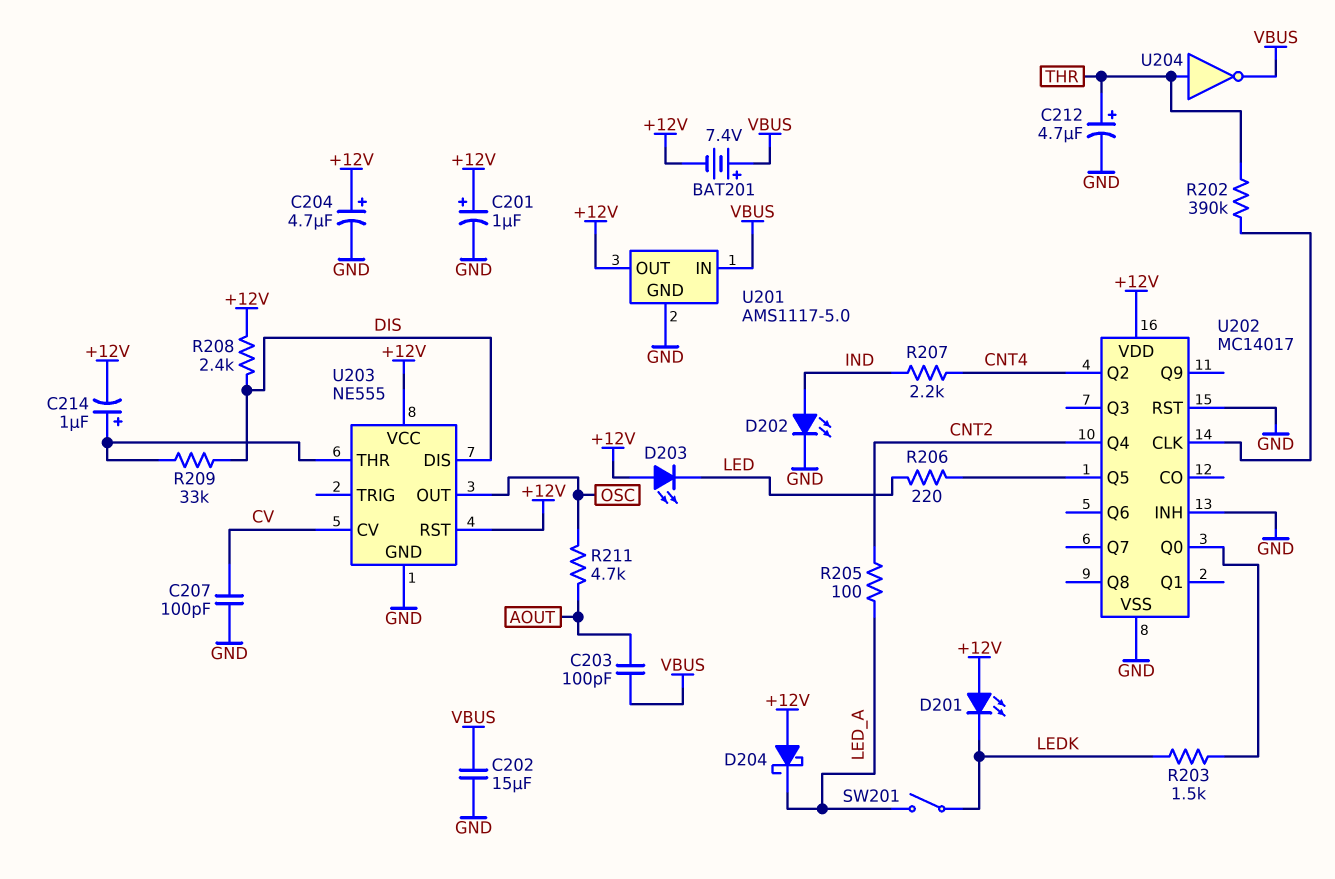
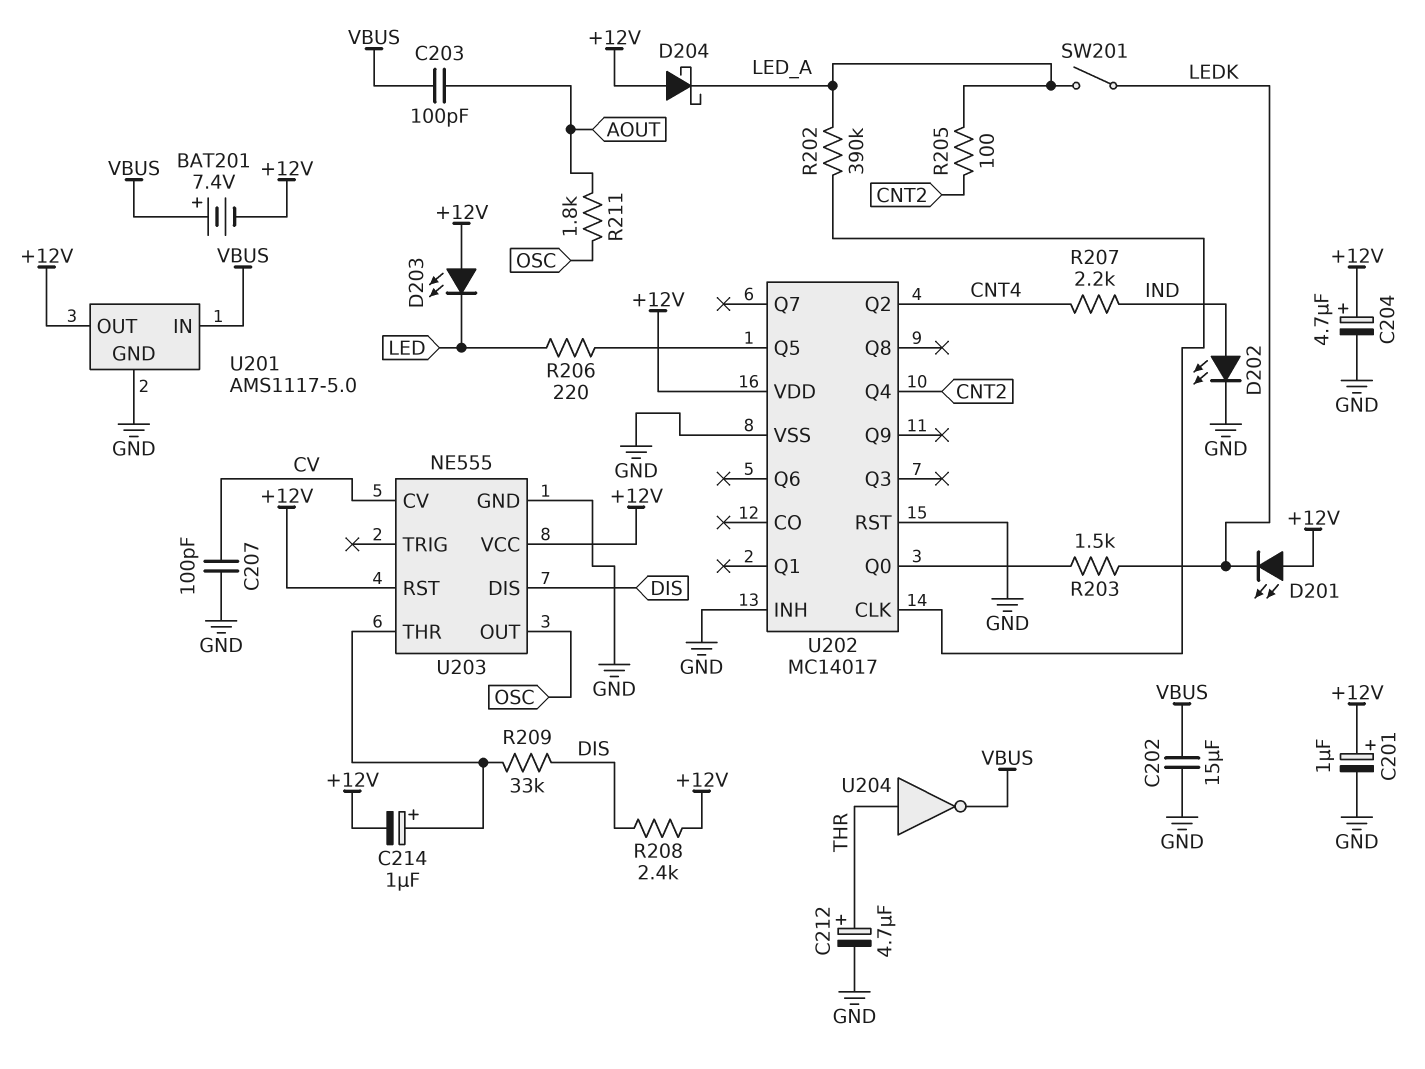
R202: 390k (THR, U202/CLK) -> 390k (LED_A, U202/CLK)
R211: 4.7k (AOUT, OSC) -> 1.8k (AOUT, OSC)

